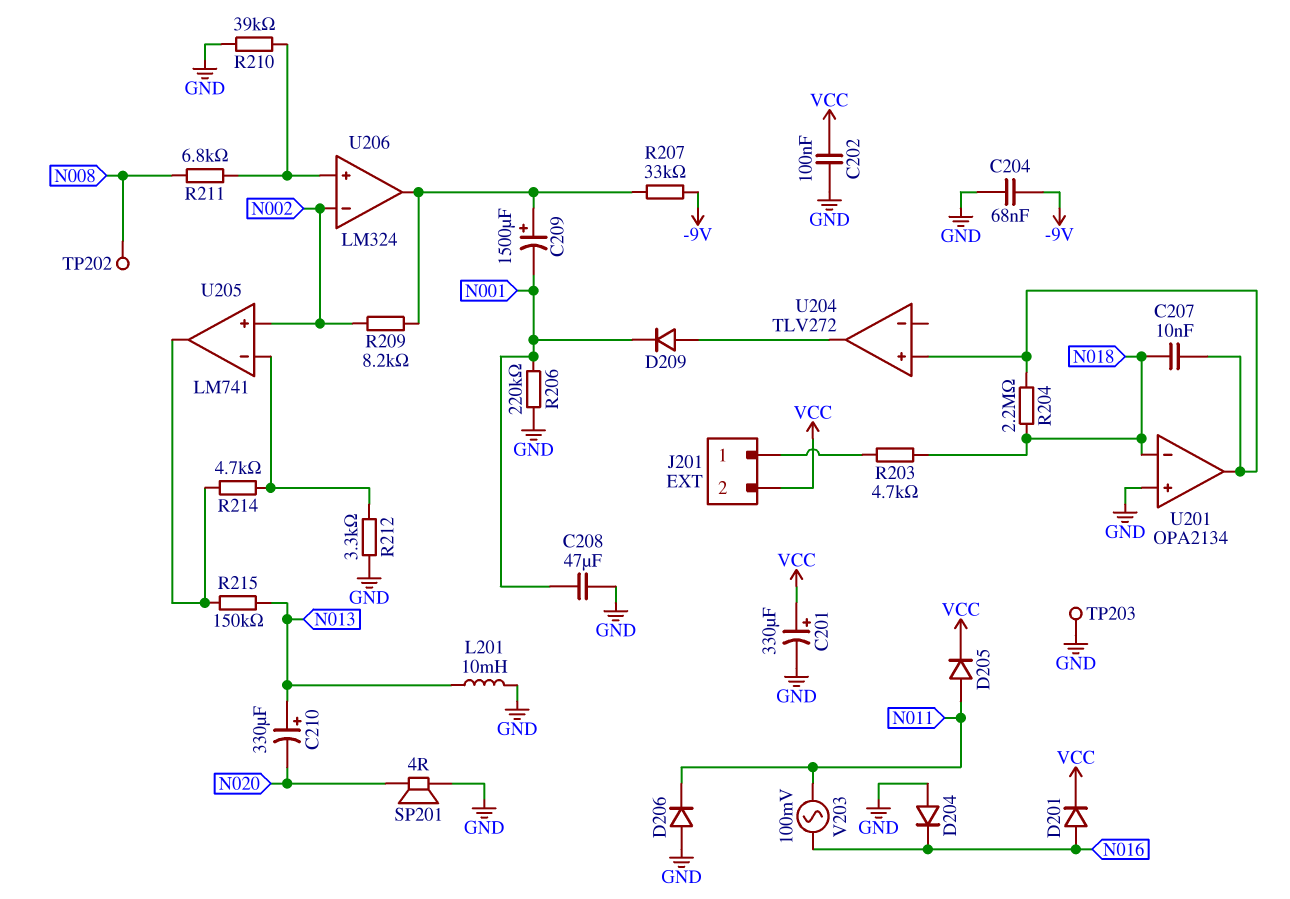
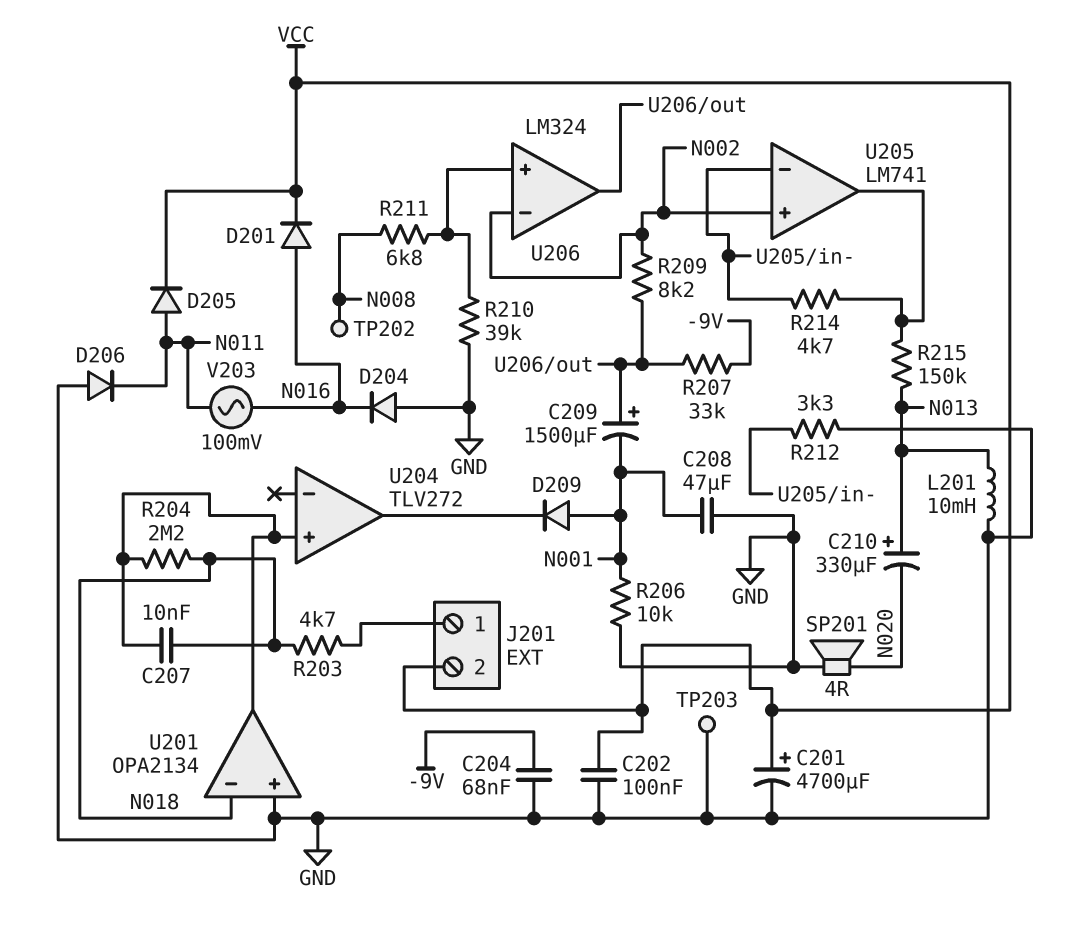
C201: 330uF (plus VCC, minus GND) -> 4700uF (plus VCC, minus GND)
D209: diode (A U204/out, K N001) -> diode (A N001, K U204/out)
R206: 220k (GND, N001) -> 10k (GND, N001)

